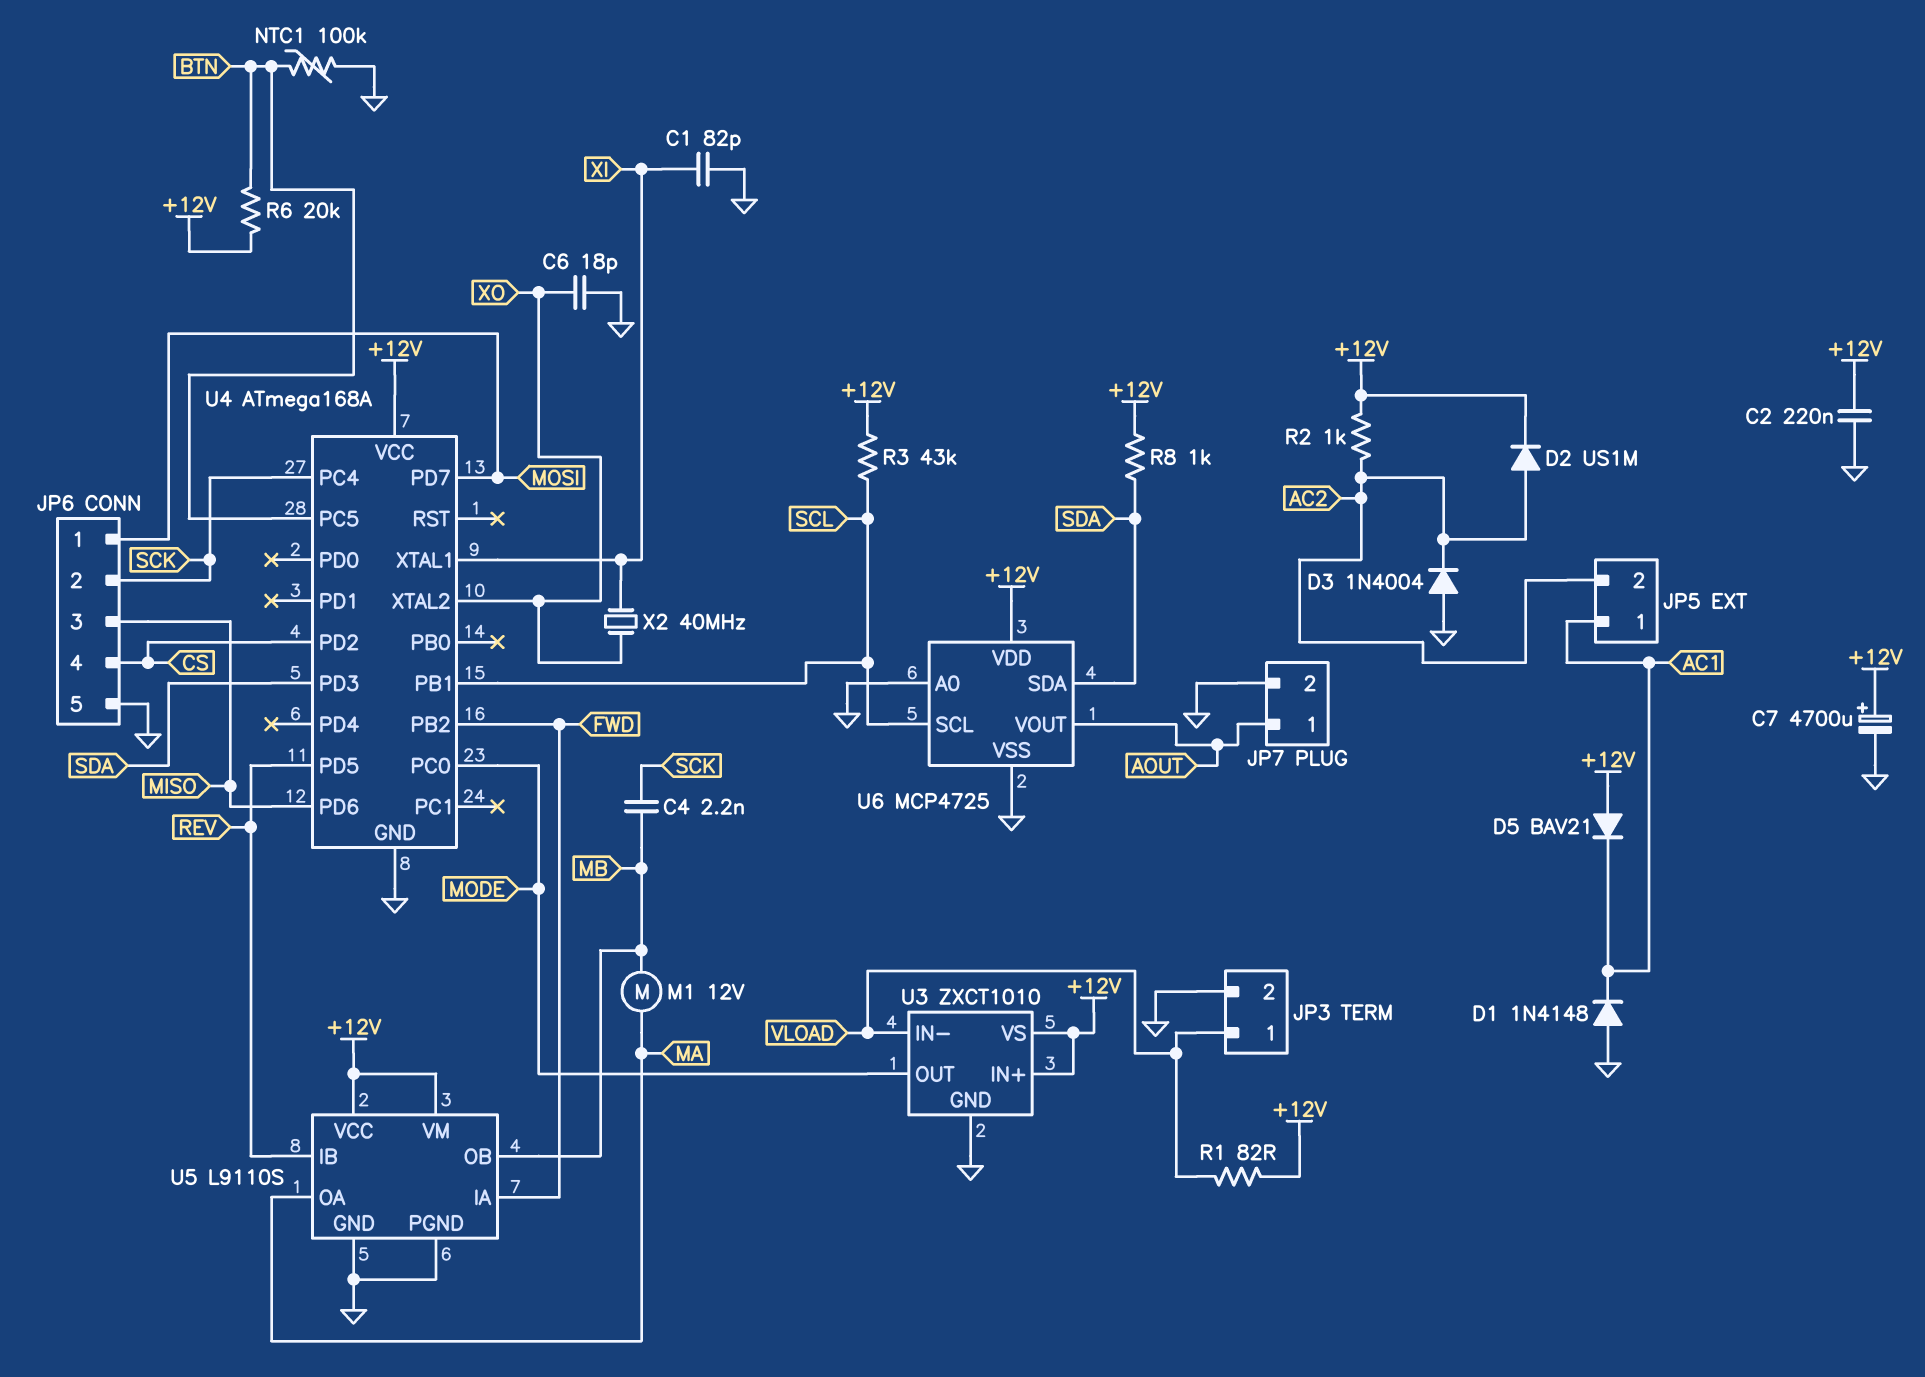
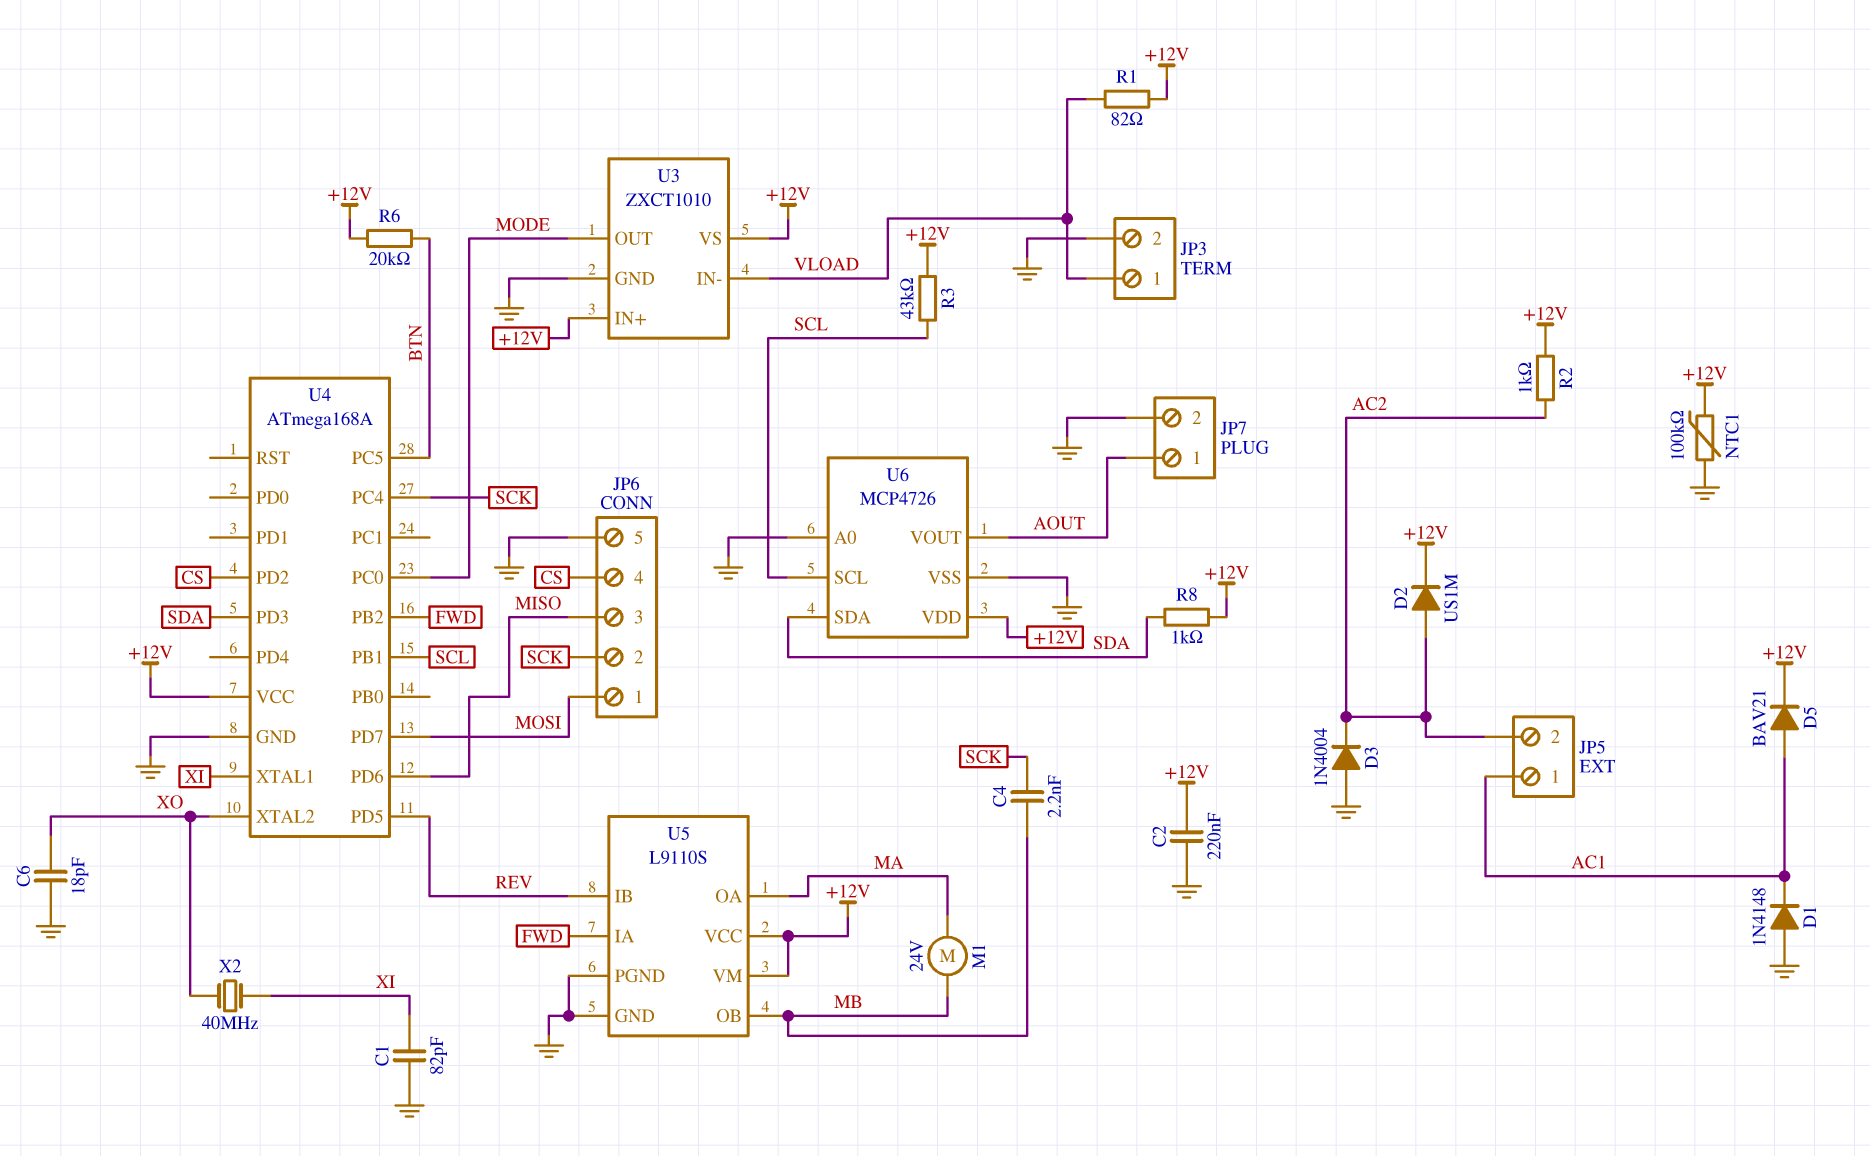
C7: 4700uF (plus +12V, minus GND) -> none
D5: diode BAV21 (A +12V, K AC1) -> diode BAV21 (A AC1, K +12V)
M1: motor 12V (MA, MB) -> motor 24V (MA, MB)
NTC1: 100k (BTN, GND) -> 100k (+12V, GND)
U6: MCP4725 -> MCP4726

